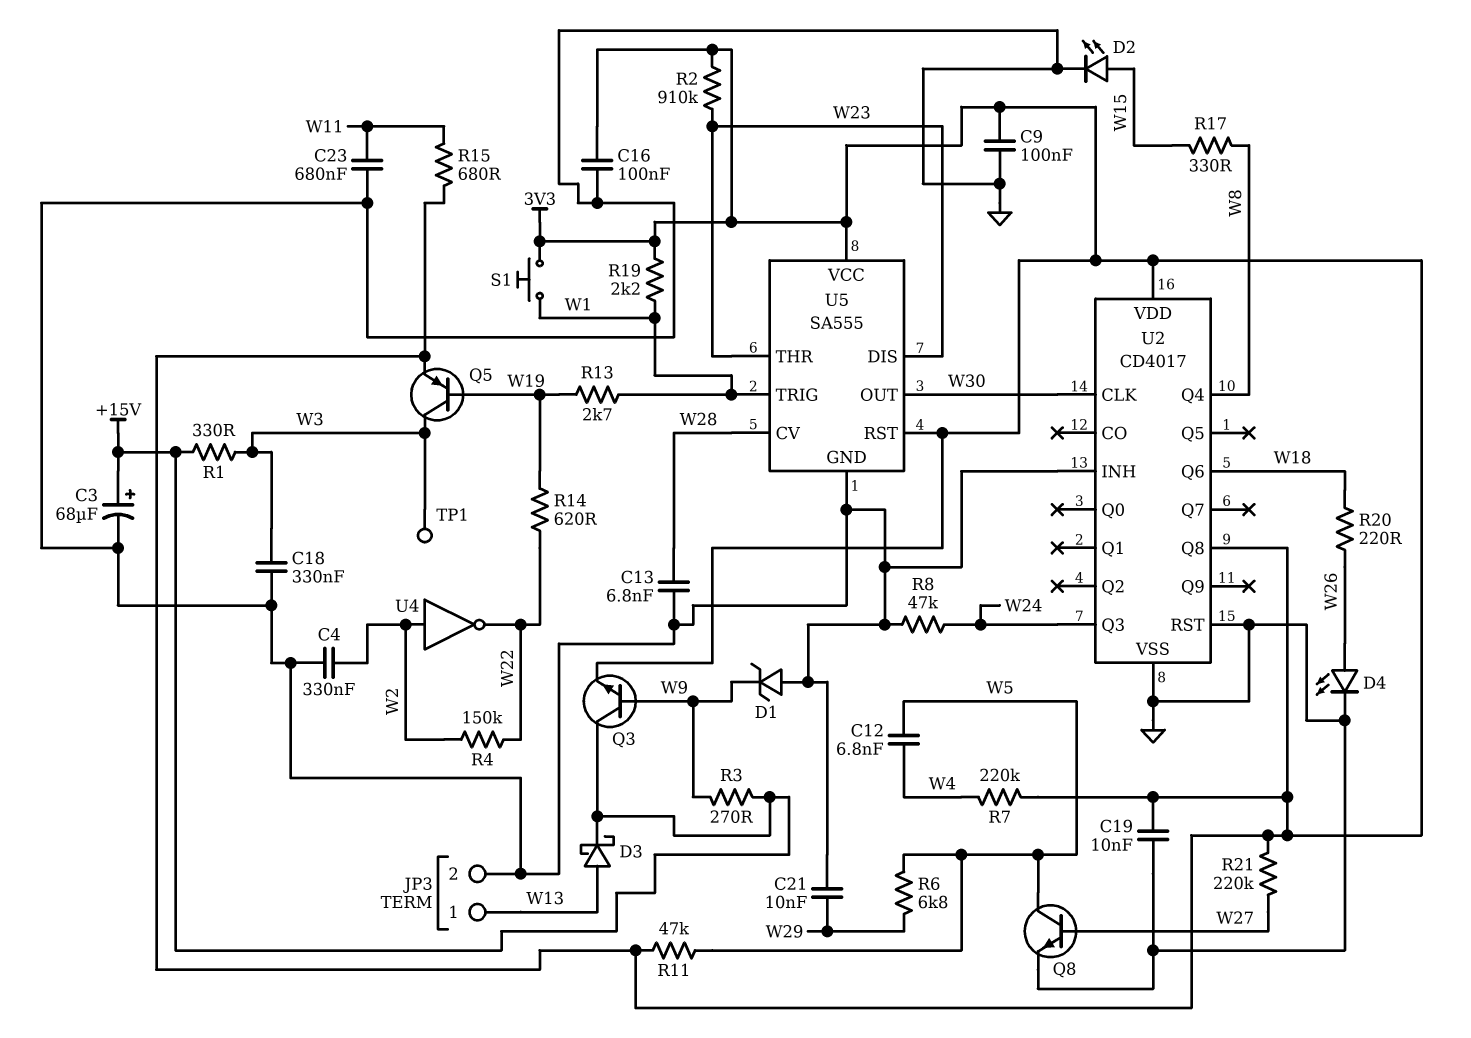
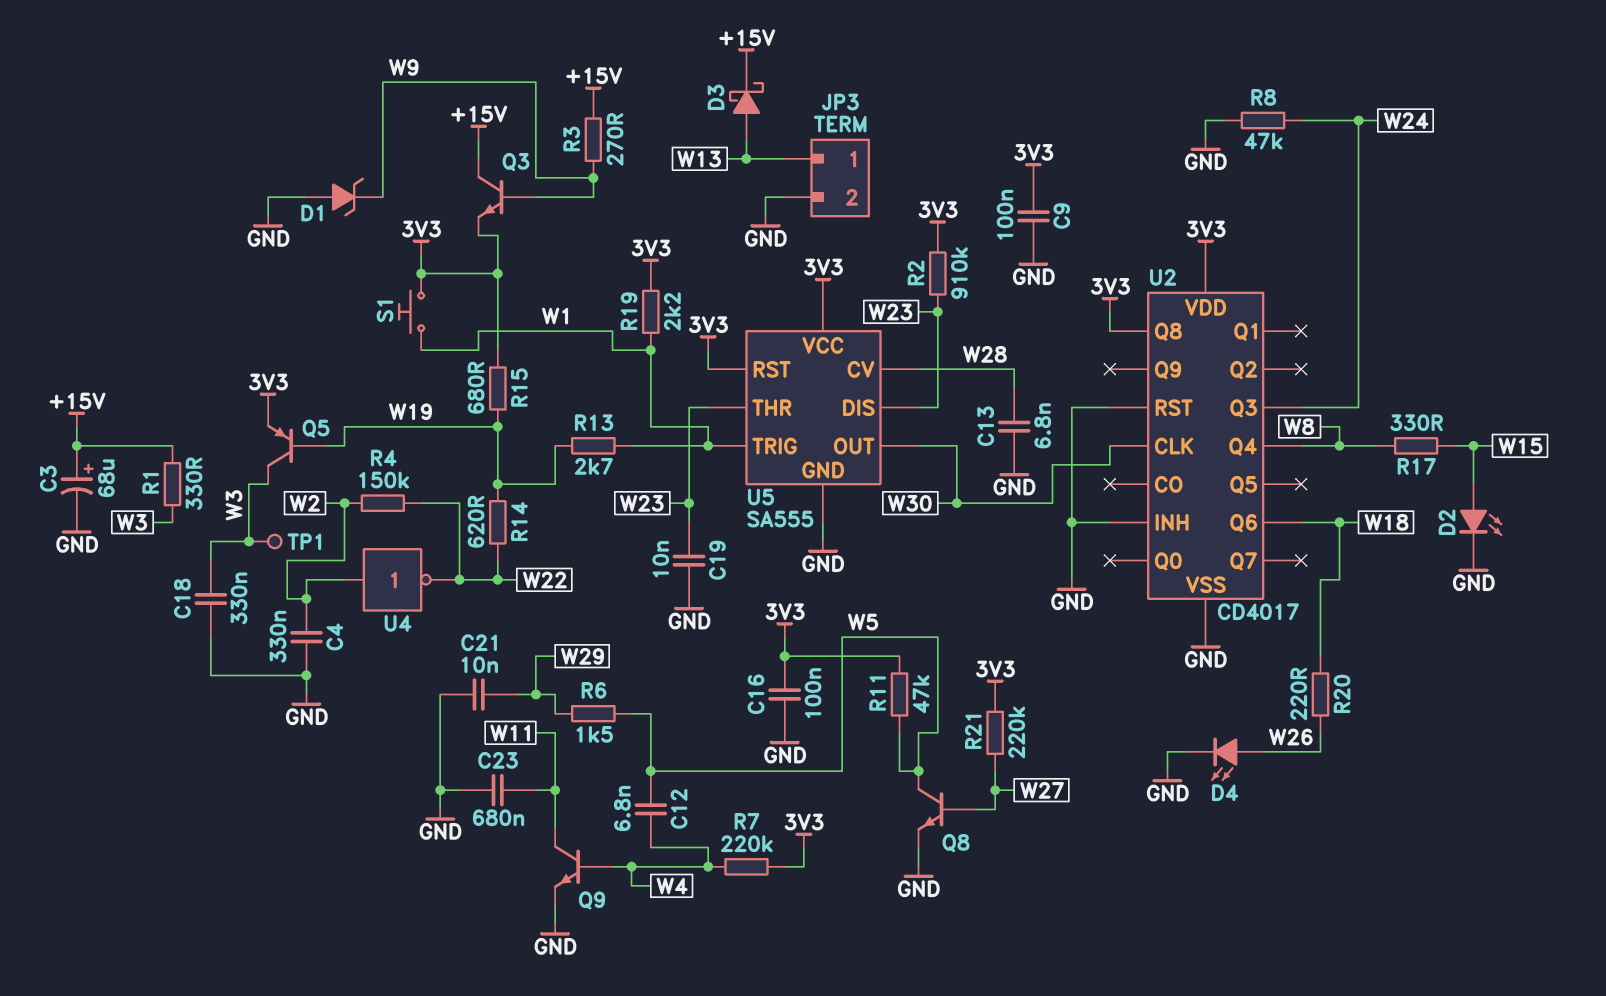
C19: 10nF (3V3, GND) -> 10nF (GND, W23)
Q9: none -> NPN (B W4, C W11, E GND)
R6: 6.8k (W5, W29) -> 1.5k (W5, W29)
R15: 680 (3V3, W11) -> 680 (3V3, W19)

